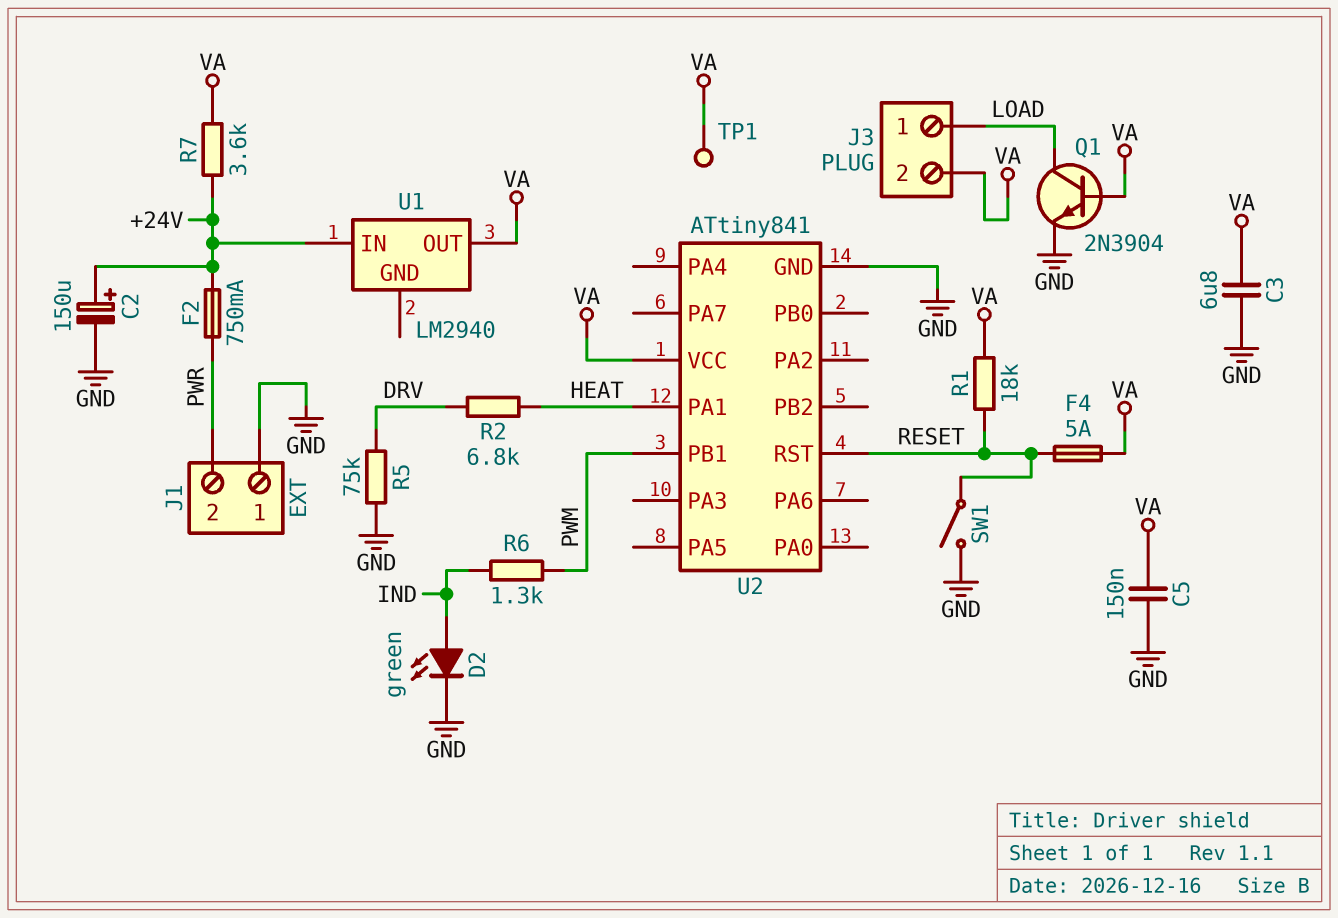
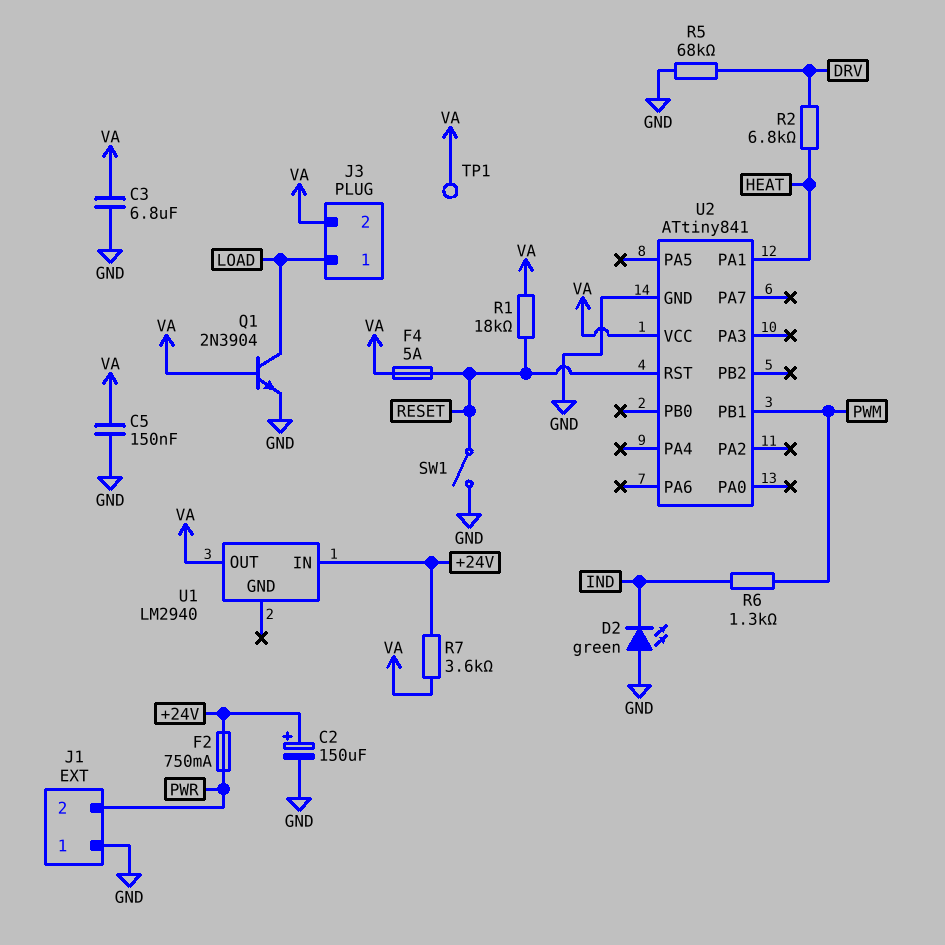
D2: LED green (A IND, K GND) -> LED green (A GND, K IND)
R5: 75k (DRV, GND) -> 68k (DRV, GND)

